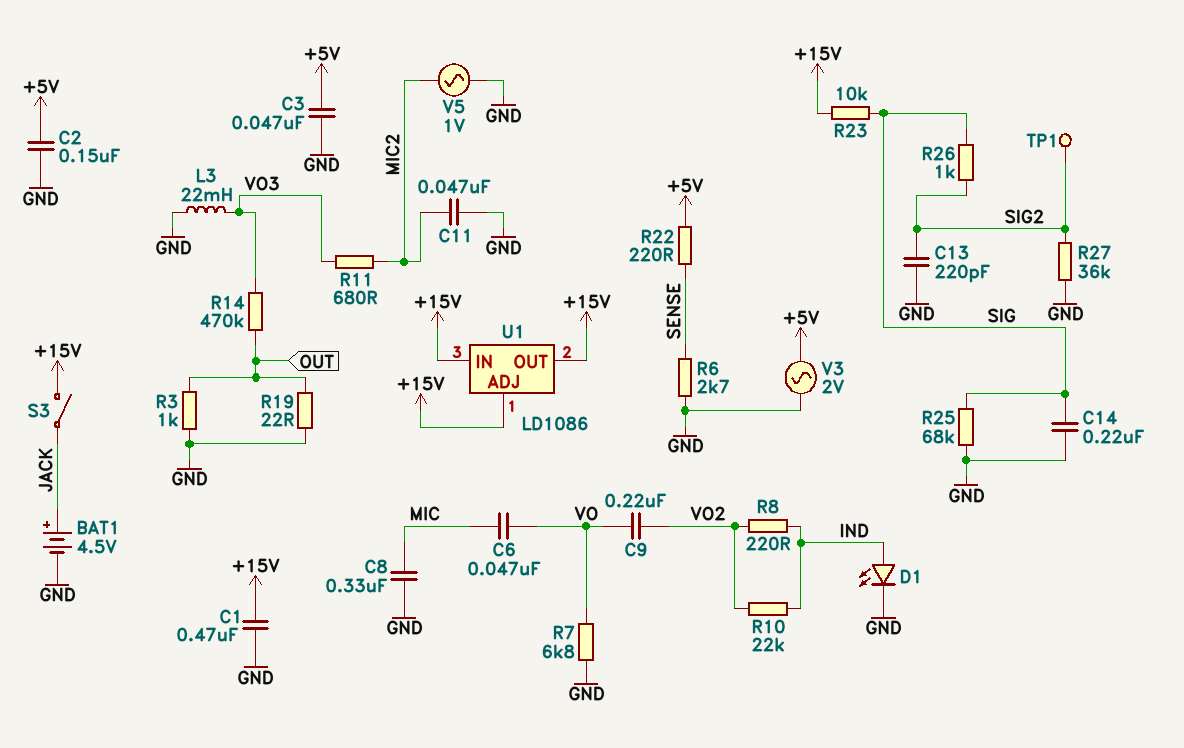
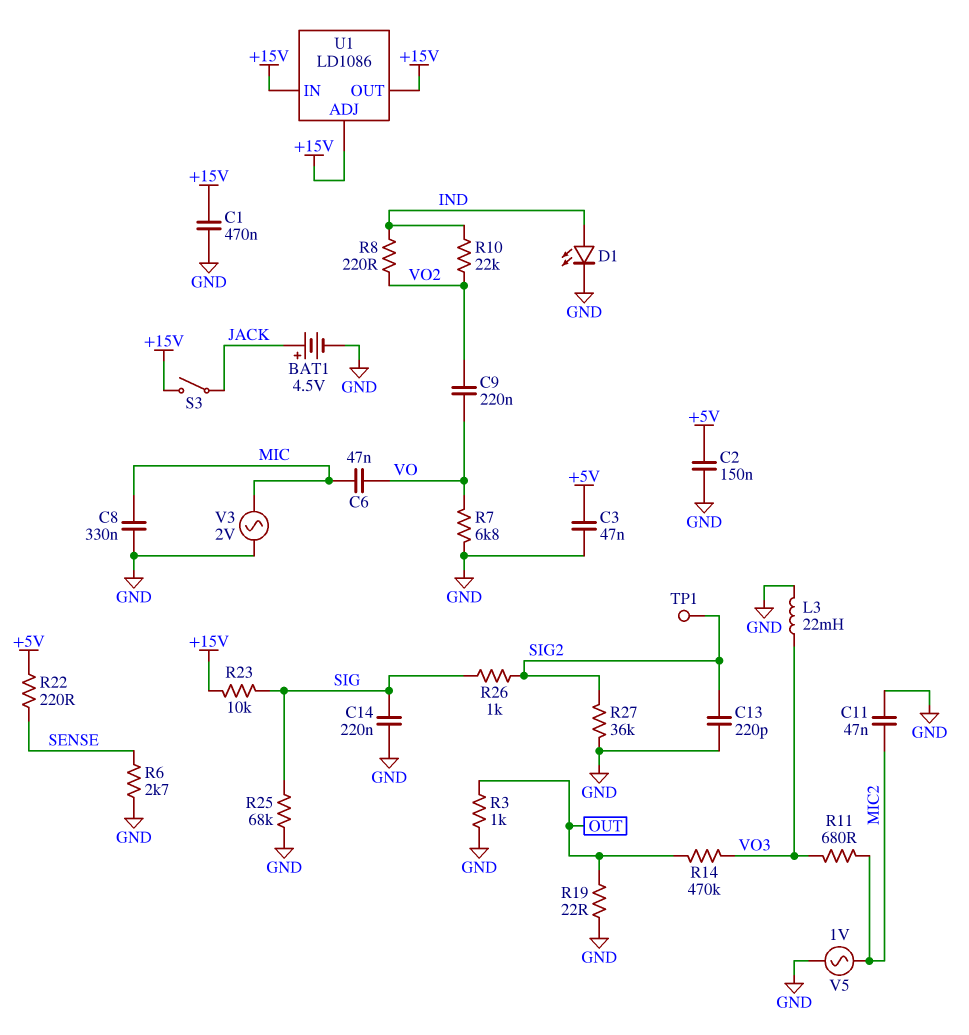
V3: AC 2V (+5V, GND) -> AC 2V (GND, MIC)

